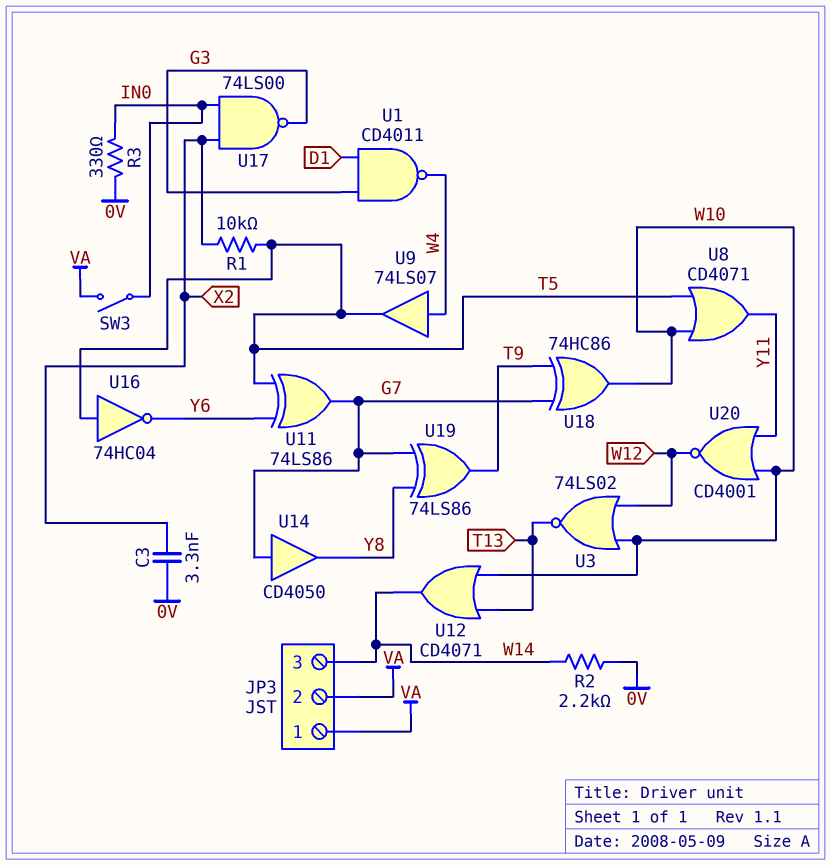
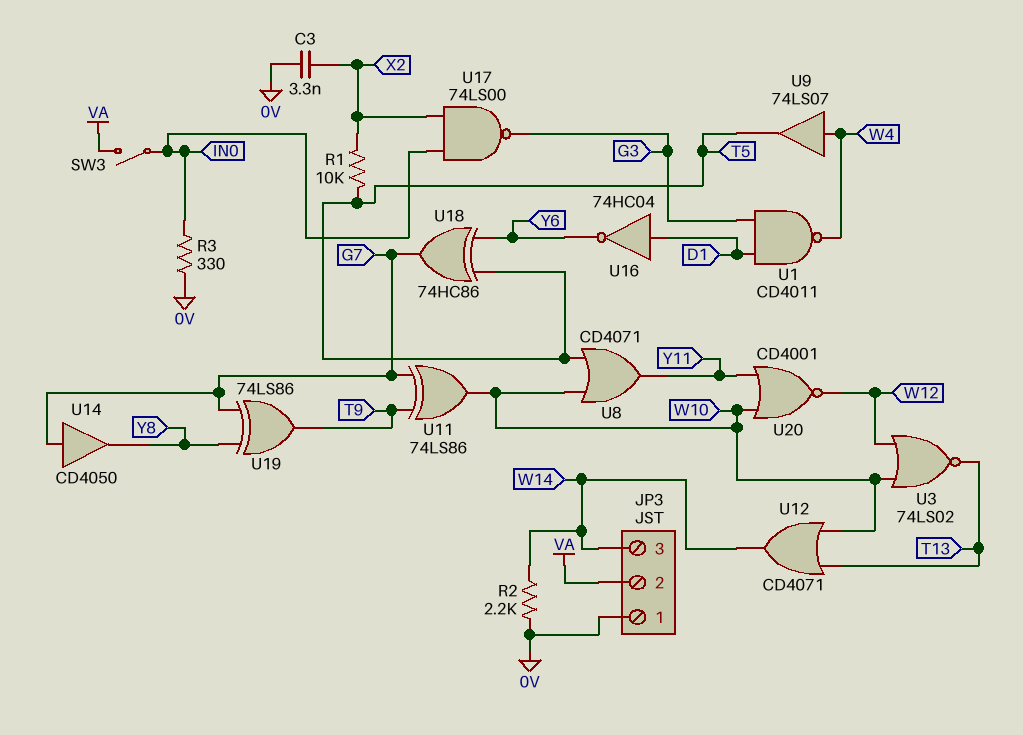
JP3 pin 1: VA -> 0V
U11: XOR 74LS86 (in T5, in Y6, out G7) -> XOR 74LS86 (in G7, in T9, out W10)
U16: NOT 74HC04 (in T5, out Y6) -> NOT 74HC04 (in D1, out Y6)
U18: XOR 74HC86 (in G7, in T9, out W10) -> XOR 74HC86 (in T5, in Y6, out G7)

